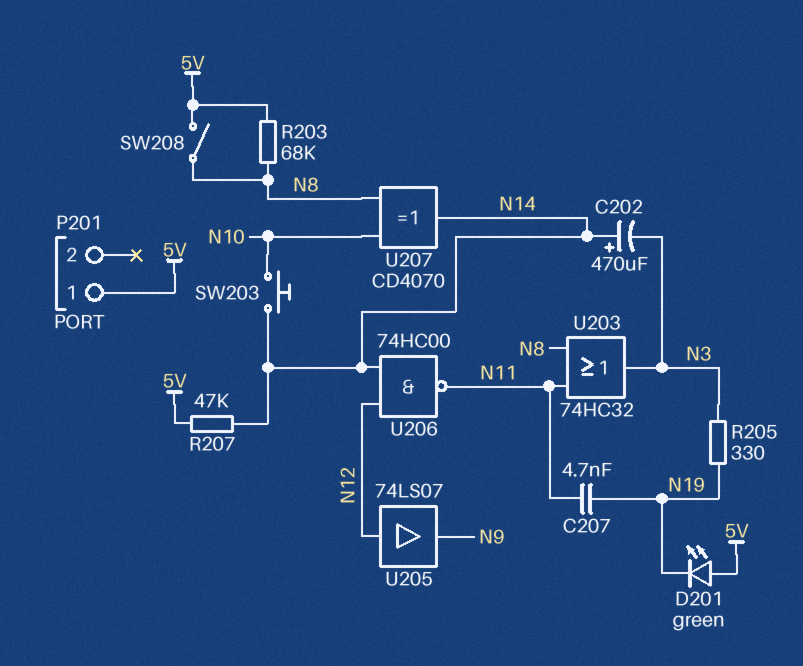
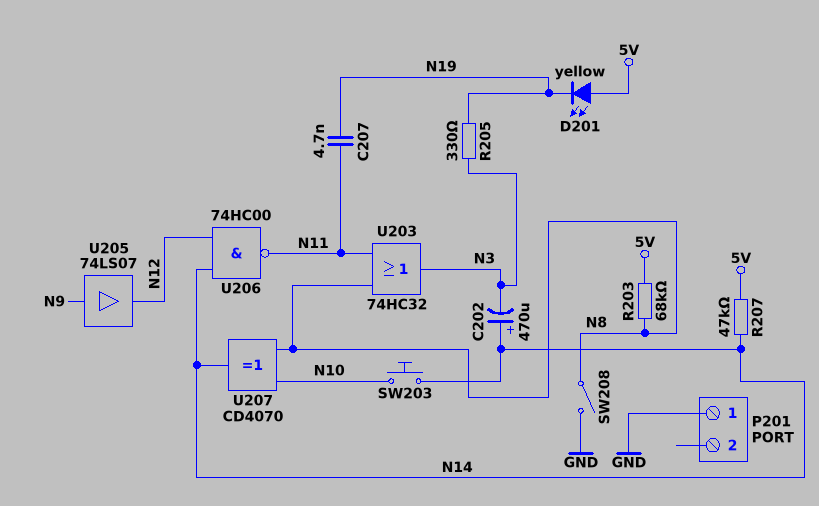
D201: LED green (A 5V, K N19) -> LED yellow (A 5V, K N19)
P201 pin 1: 5V -> GND
SW208: switch (5V, N8) -> switch (GND, N8)
U205: buffer 74LS07 (in N12, out N9) -> buffer 74LS07 (in N9, out N12)

